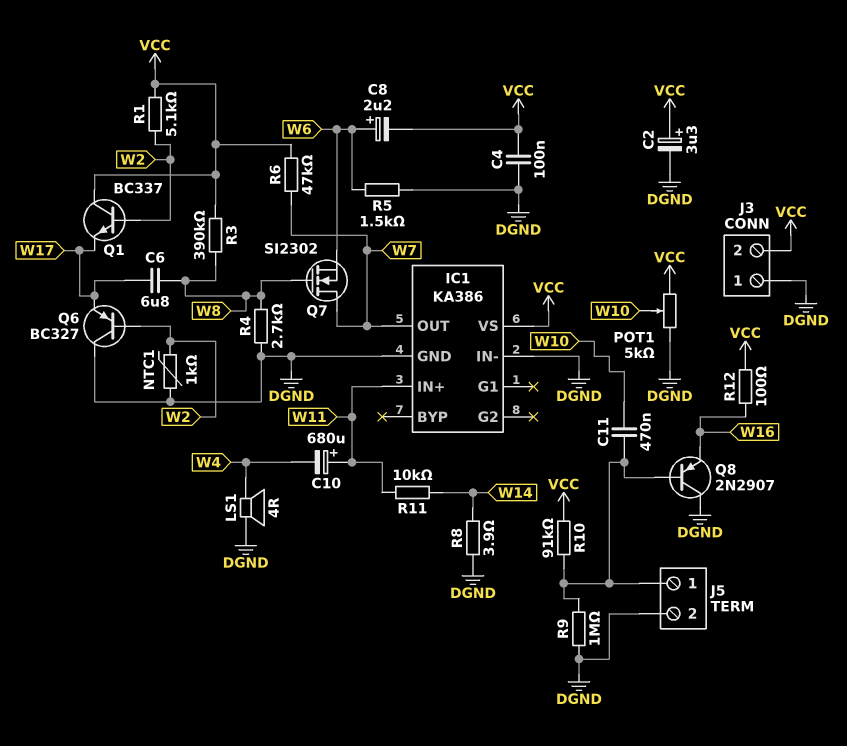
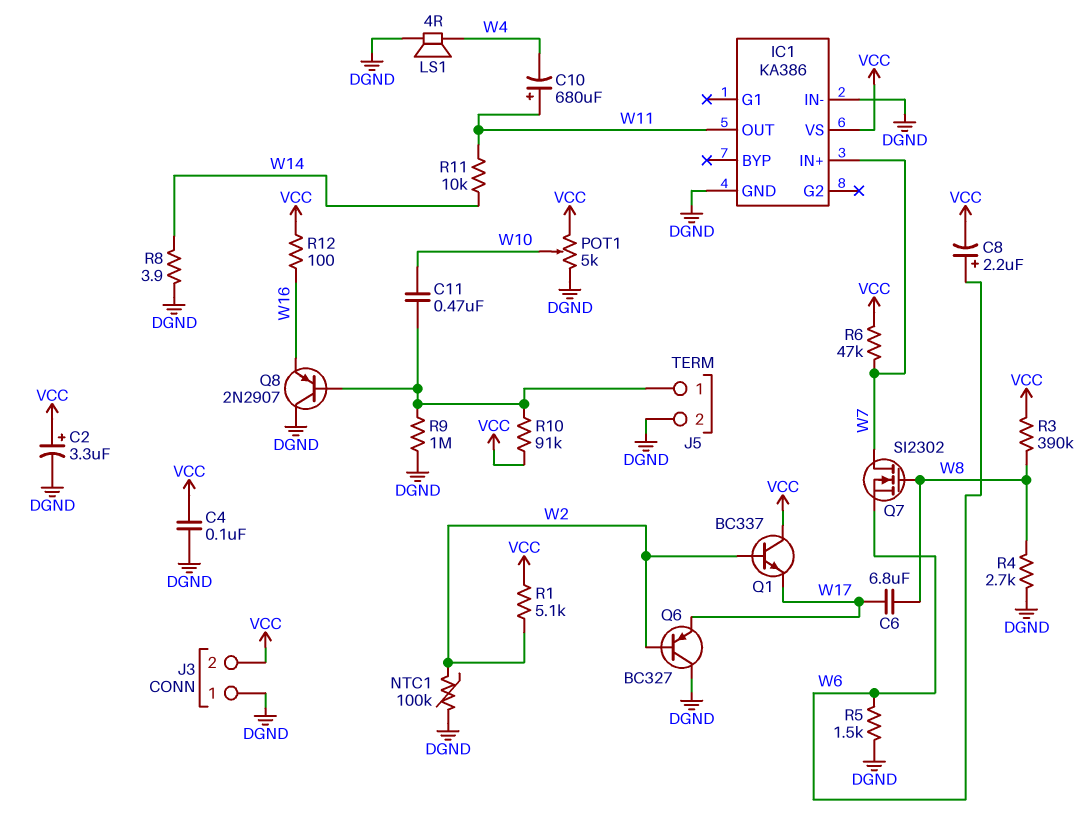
IC1 pin IN+: W11 -> W7
IC1 pin OUT: W7 -> W11
NTC1: 1k (DGND, W2) -> 100k (DGND, W2)

